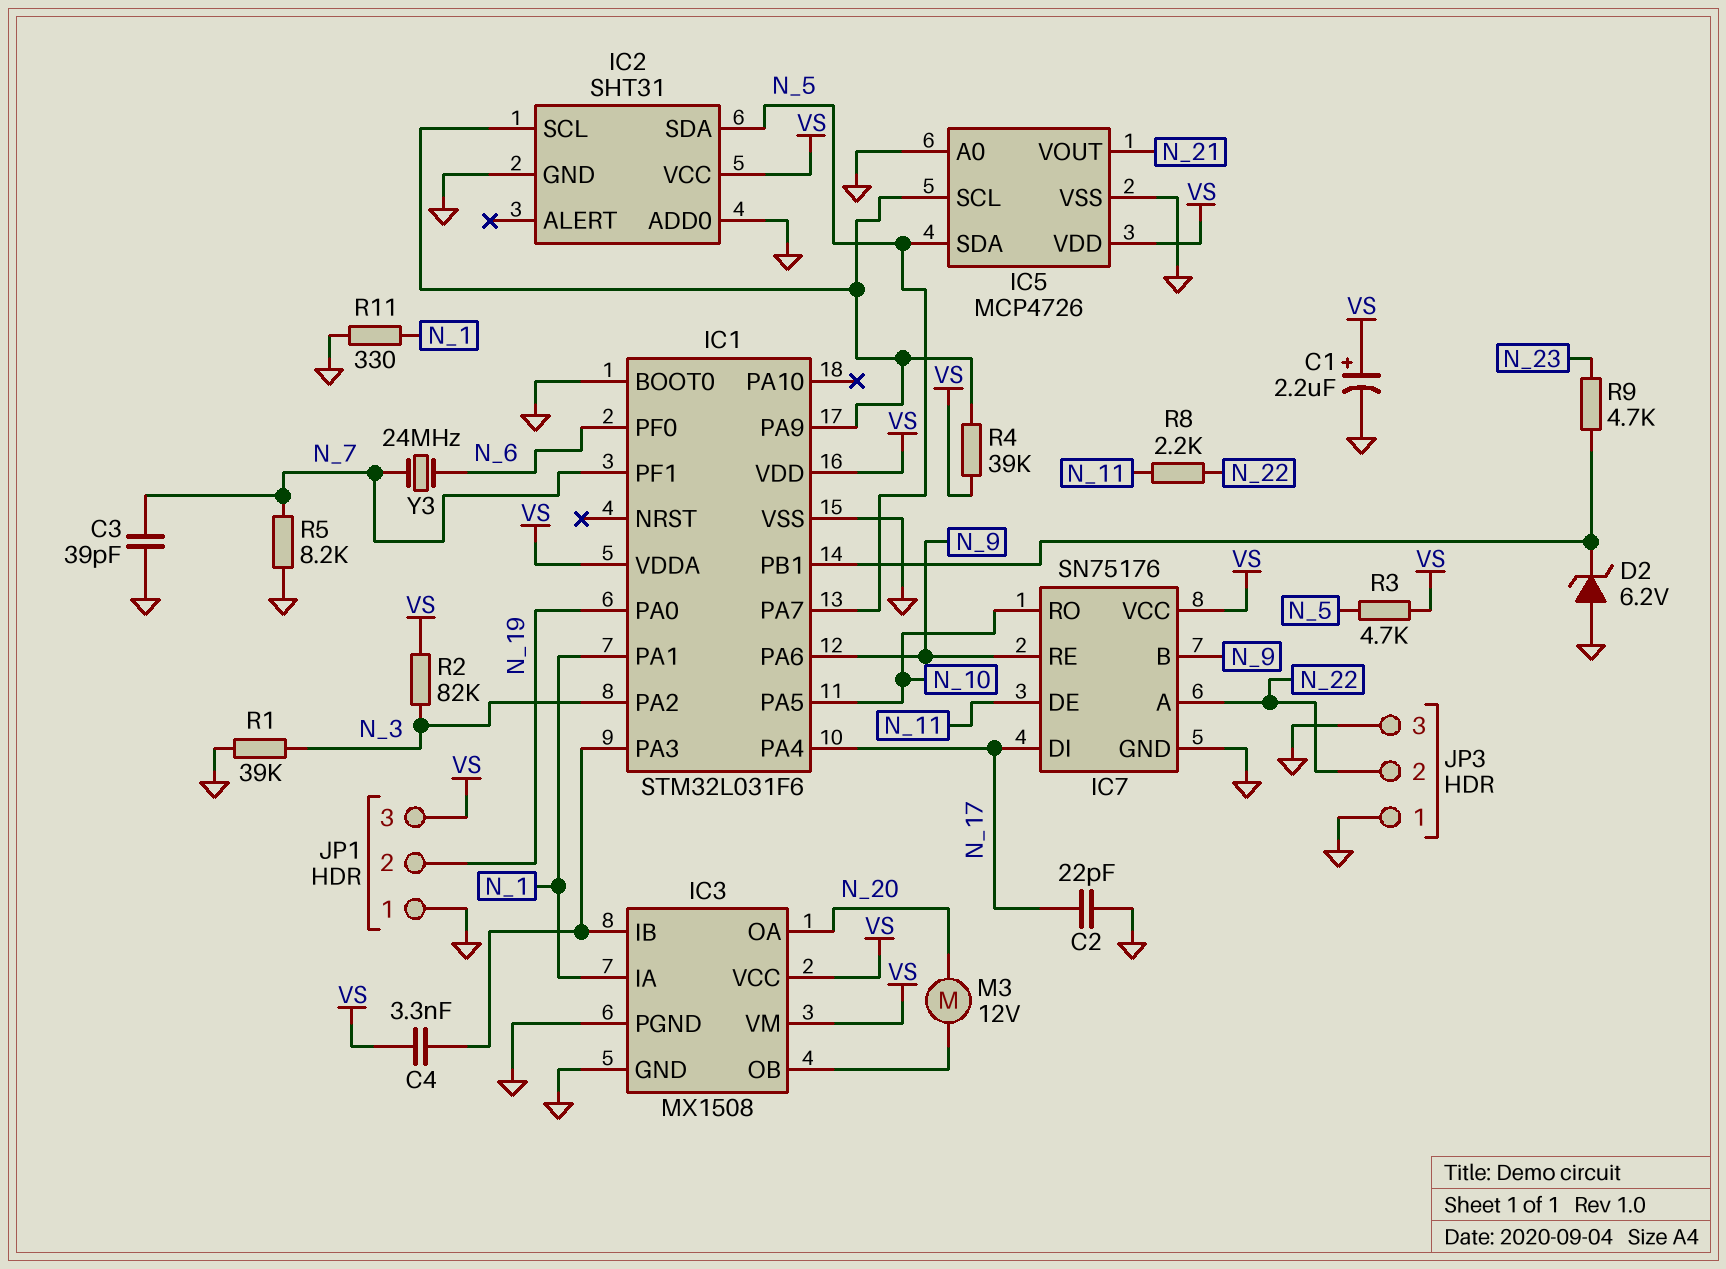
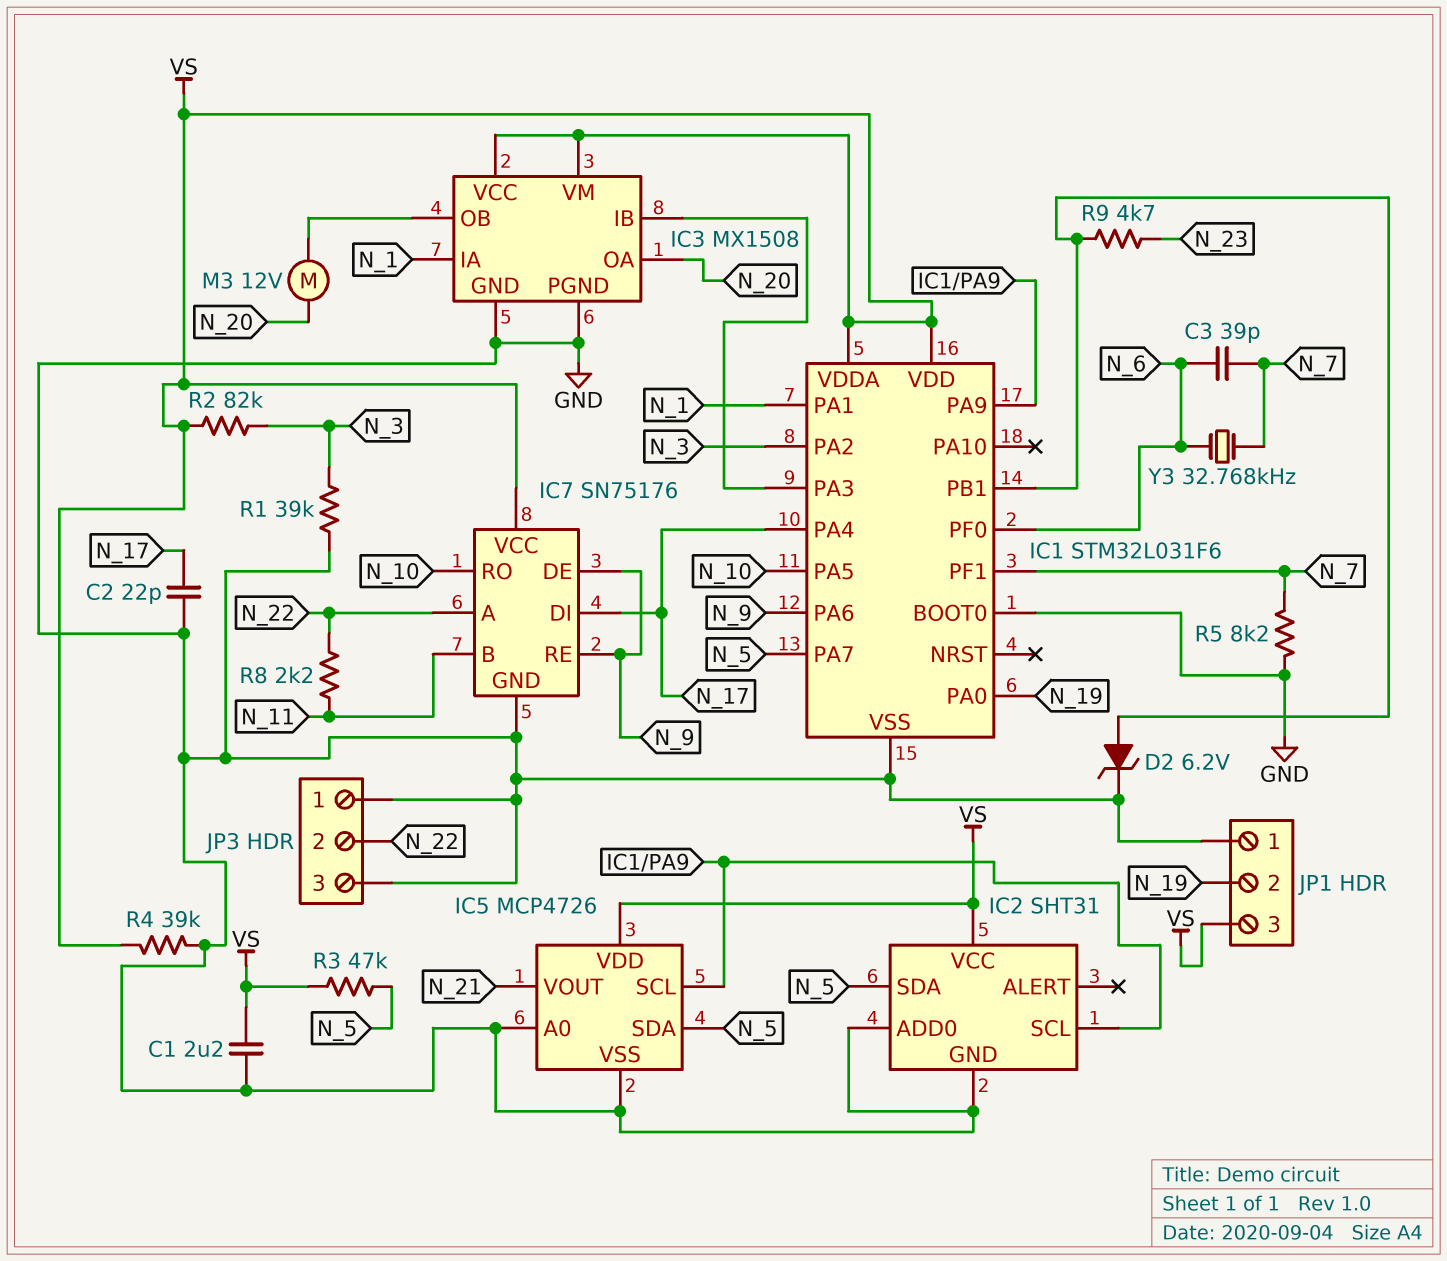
C1: 2.2uF (plus VS, minus GND) -> 2.2uF (GND, VS)
C3: 39pF (GND, N_7) -> 39pF (N_6, N_7)
C4: 3.3nF (IC1/PA3, VS) -> none
D2: zener 6.2V (A GND, K IC1/PB1) -> zener 6.2V (A IC1/PB1, K GND)
IC7 pin B: N_9 -> N_11
IC7 pin DE: N_11 -> N_9
R3: 4.7k (N_5, VS) -> 47k (N_5, VS)
R4: 39k (IC1/PA9, VS) -> 39k (GND, VS)
R11: 330 (GND, N_1) -> none
Y3: 24MHz (N_6, N_7) -> 32.768kHz (N_6, N_7)

